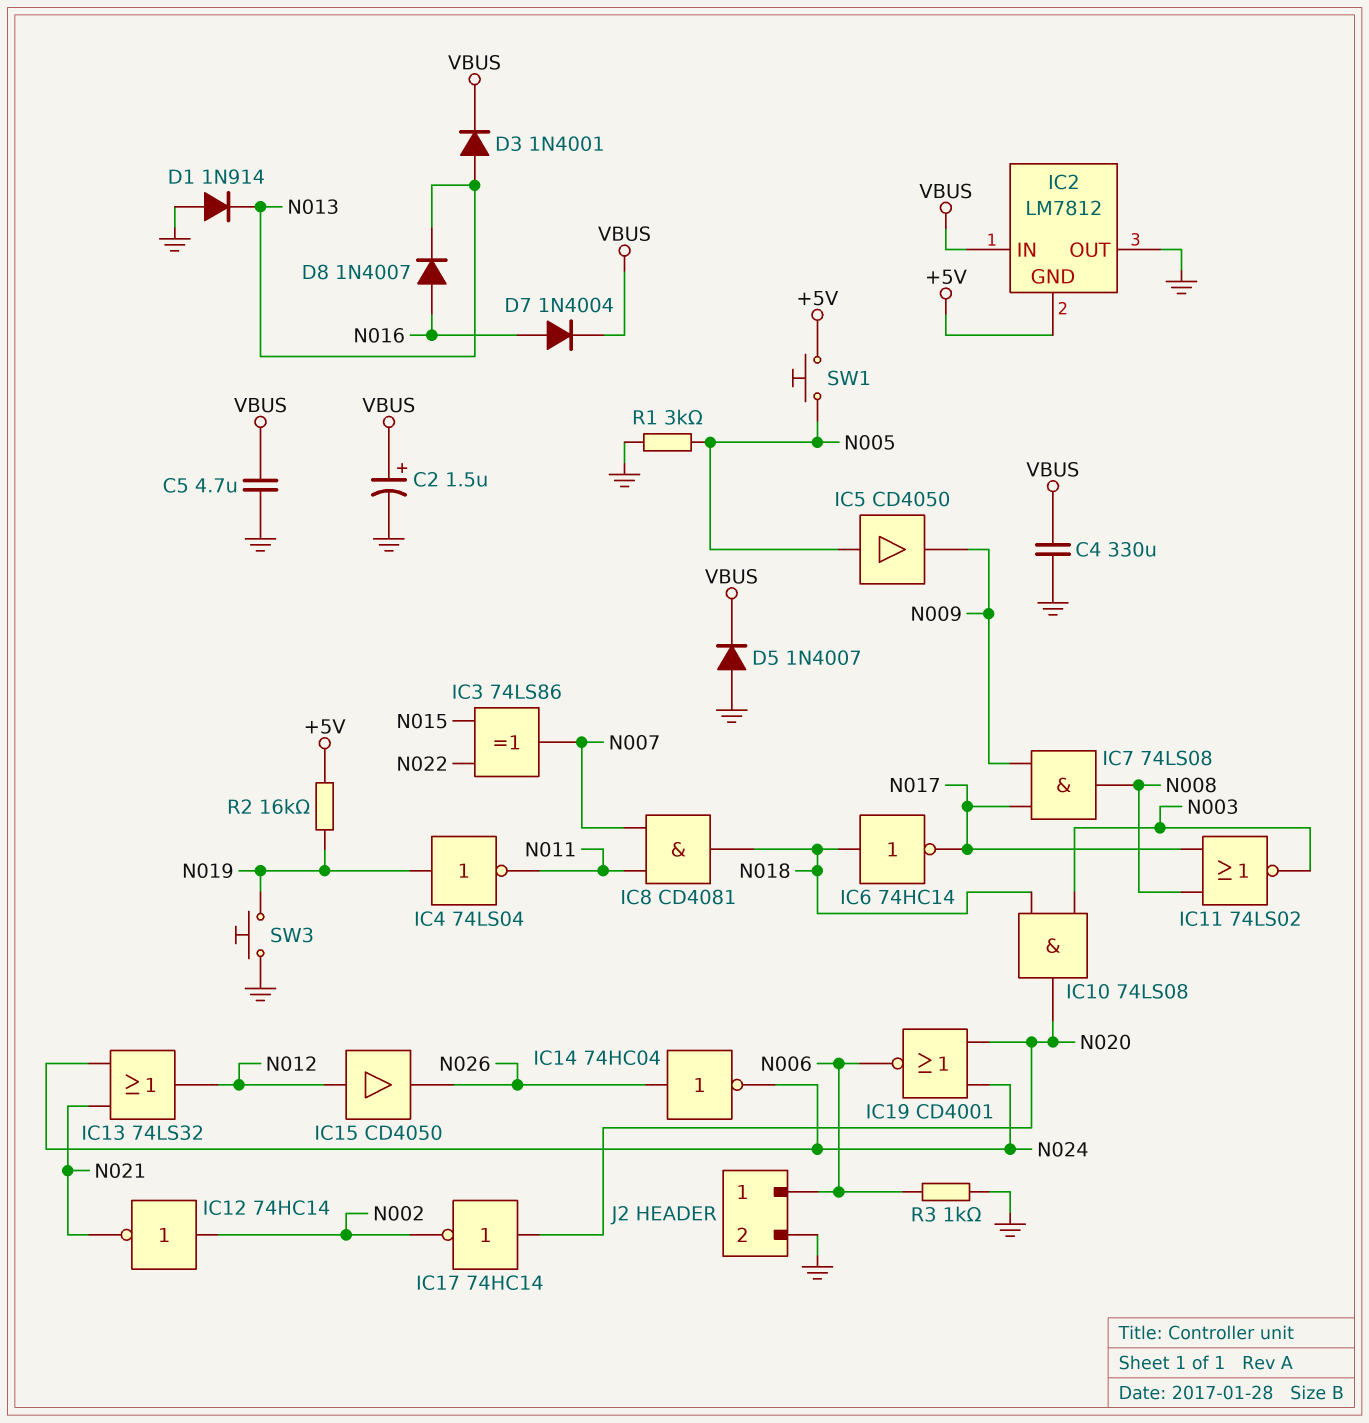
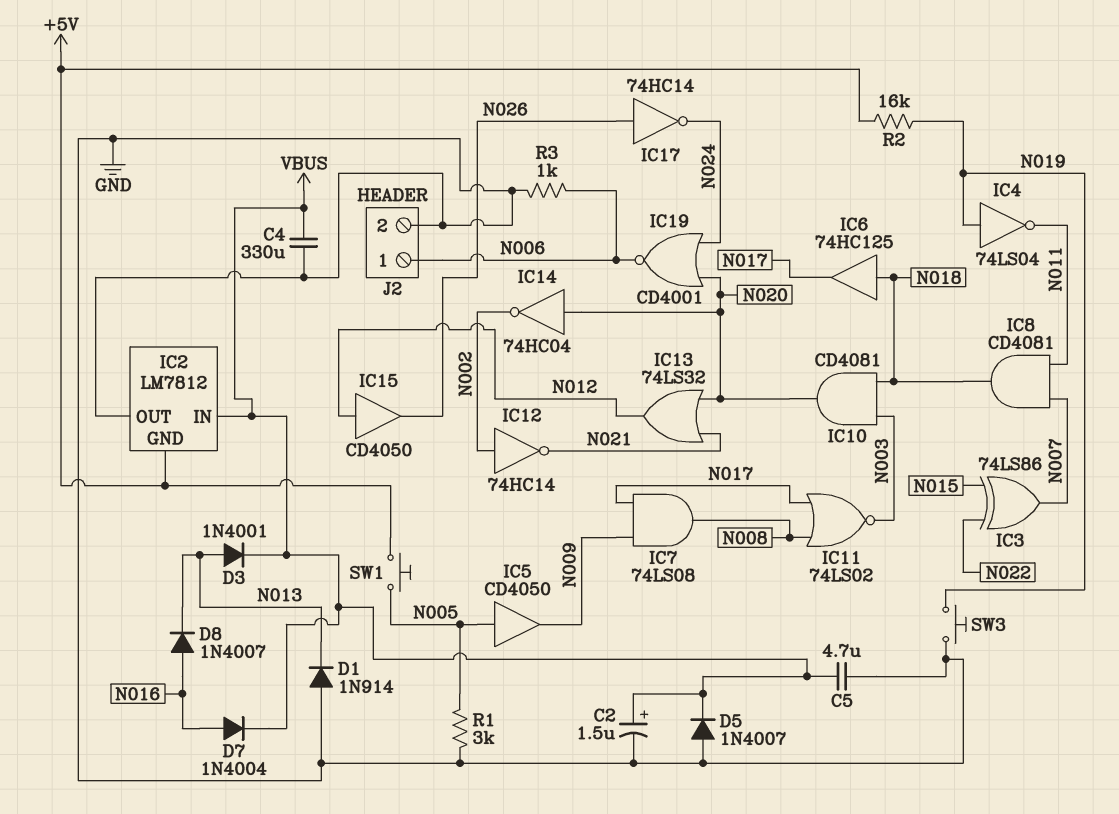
IC6: NOT 74HC14 (in N018, out N017) -> buffer 74HC125 (in N018, out N017)
IC10: AND 74LS08 (in N003, in N018, out N020) -> AND CD4081 (in N003, in N018, out N020)
IC13: OR 74LS32 (in N021, in N024, out N012) -> OR 74LS32 (in N020, in N021, out N012)
IC14: NOT 74HC04 (in N026, out N024) -> NOT 74HC04 (in N020, out N002)
IC17: NOT 74HC14 (in N020, out N002) -> NOT 74HC14 (in N026, out N024)

